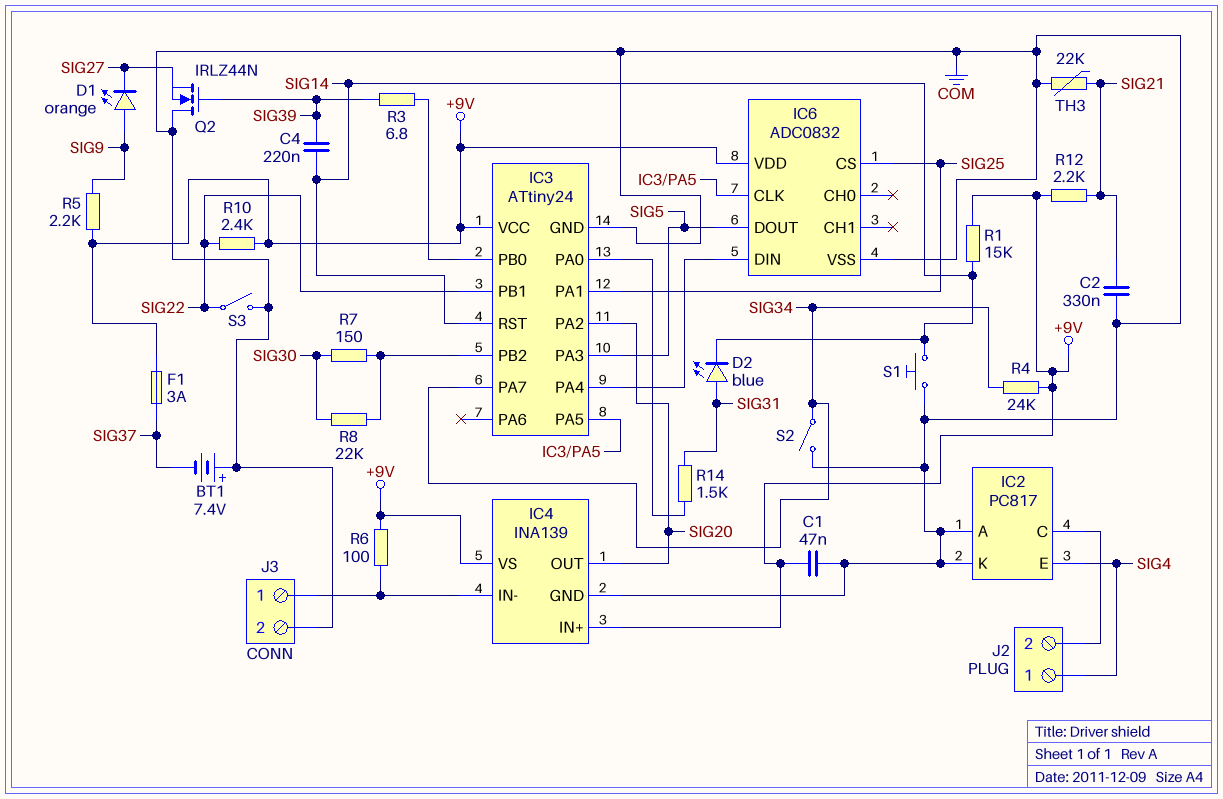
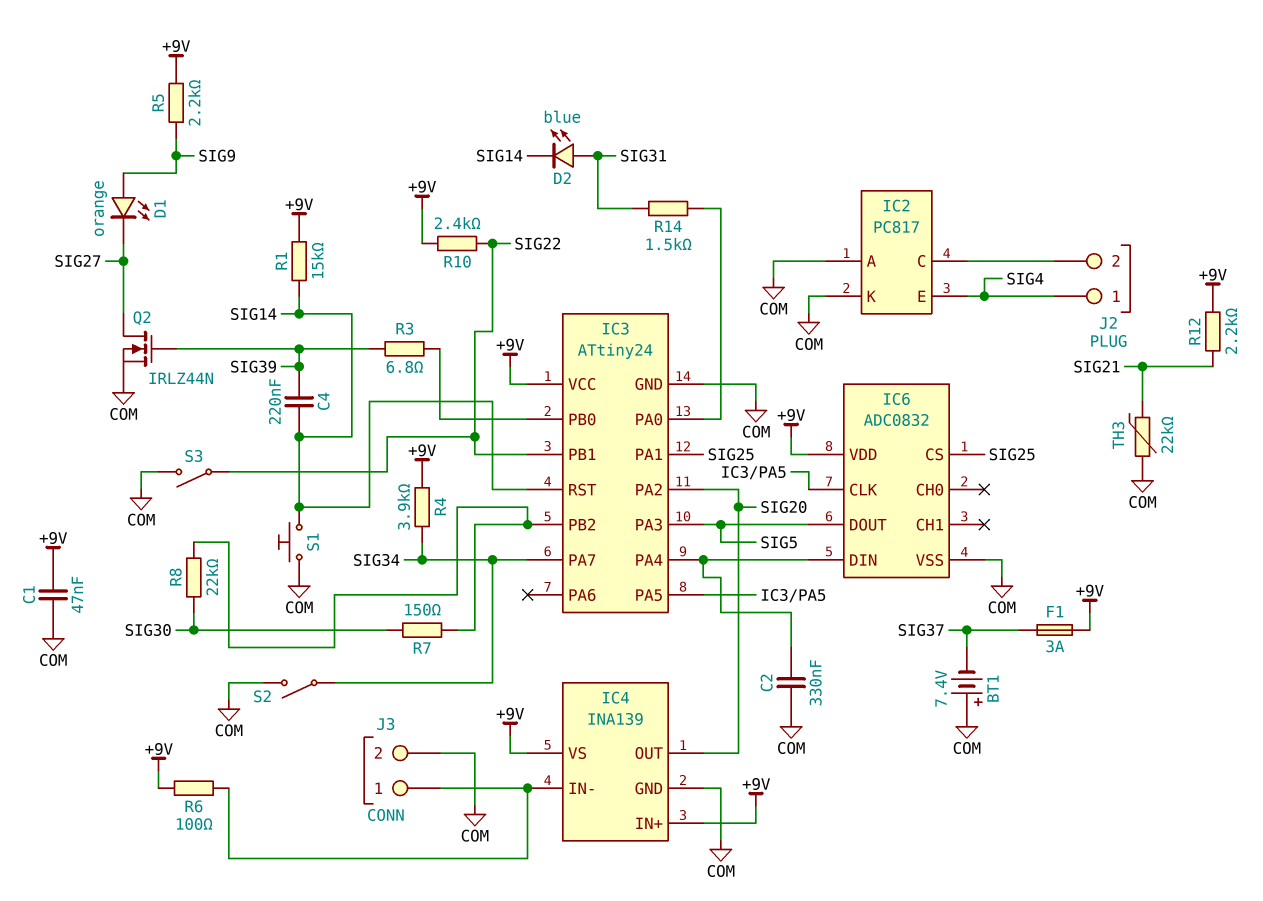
C2: 330nF (COM, SIG21) -> 330nF (COM, IC3/PA4)
Q2: NMOS IRLZ44N (G SIG39, D COM, S SIG27) -> NMOS IRLZ44N (G SIG39, D SIG27, S COM)
R4: 24k (+9V, SIG34) -> 3.9k (+9V, SIG34)

